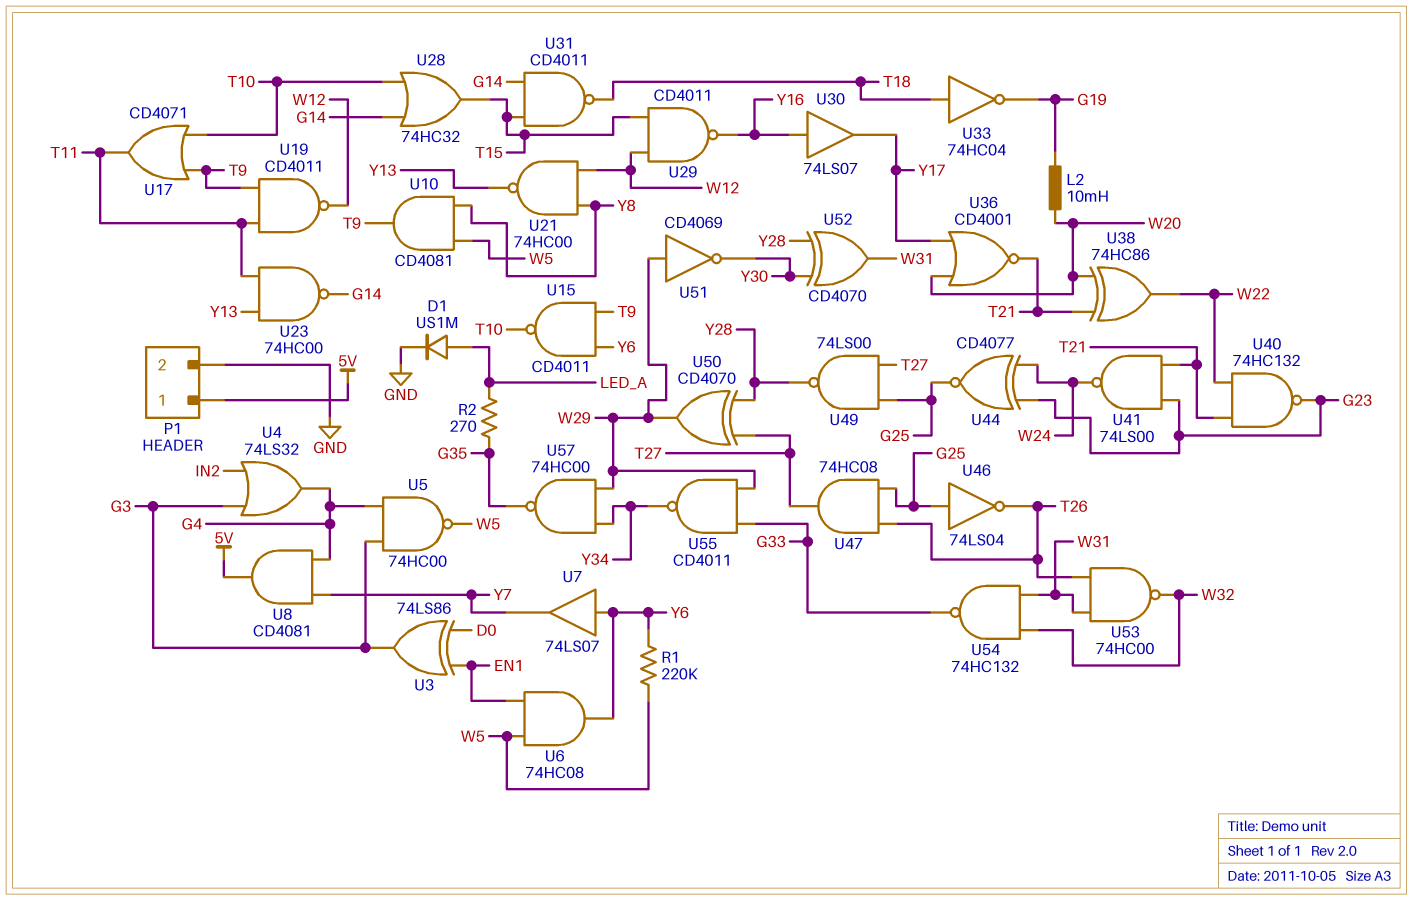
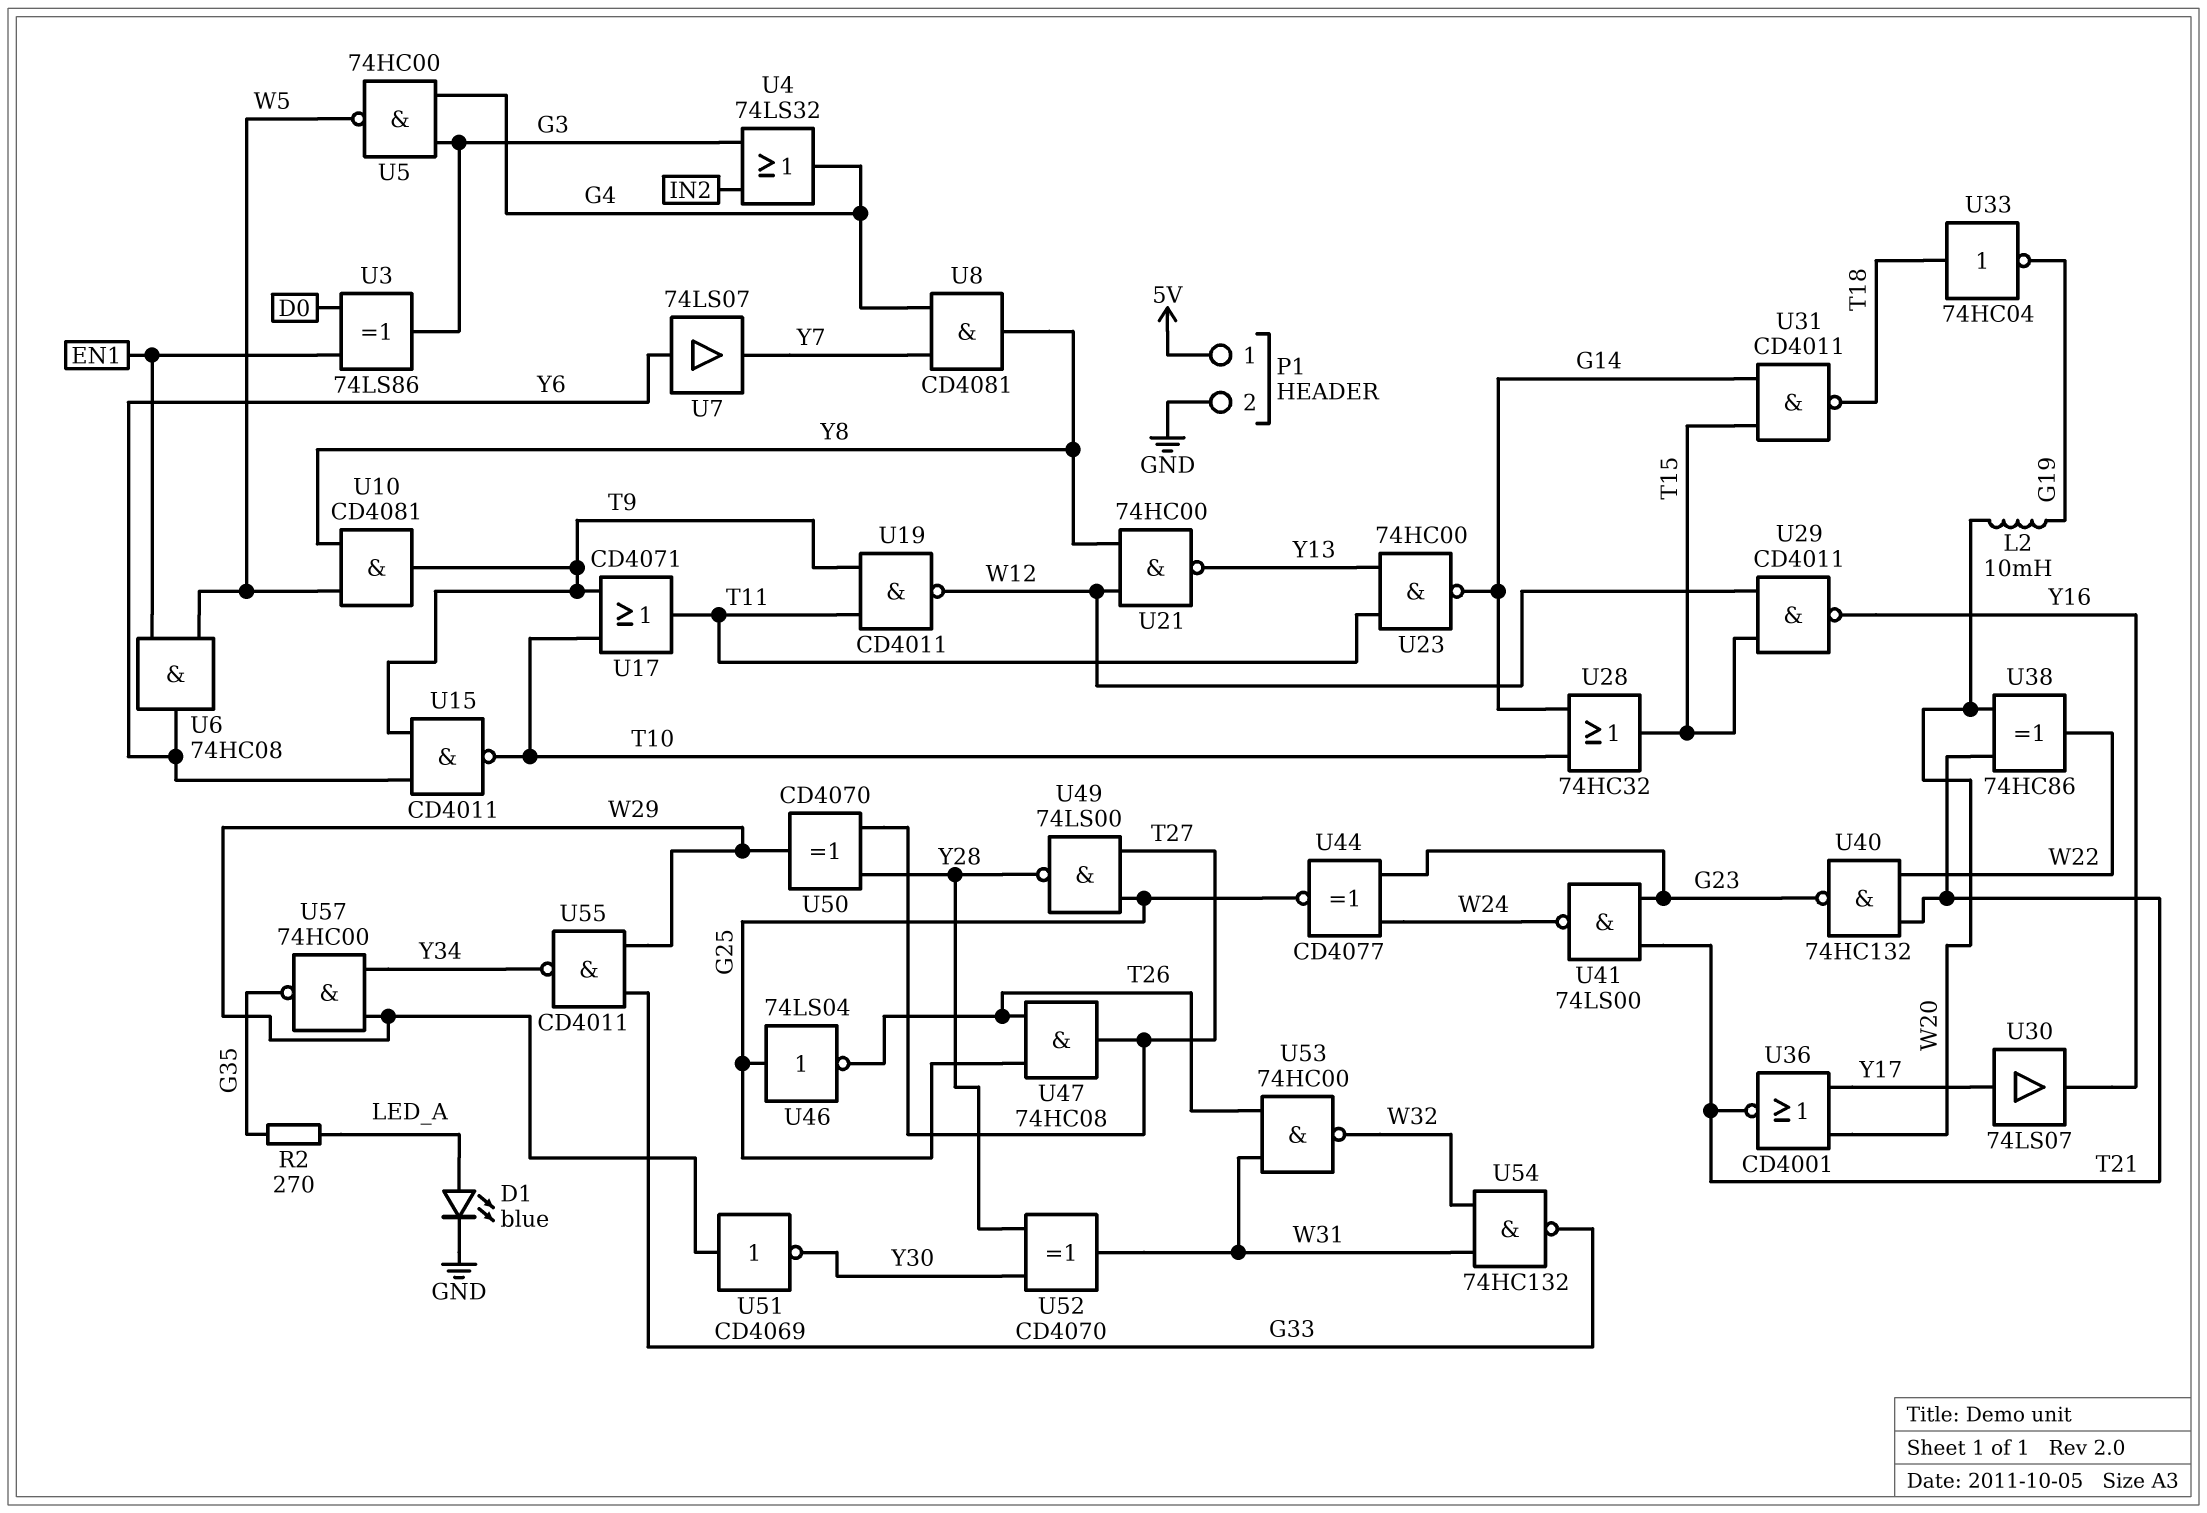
D1: diode US1M (A LED_A, K GND) -> LED blue (A LED_A, K GND)
R1: 220k (W5, Y6) -> none
U8: AND CD4081 (in G4, in Y7, out 5V) -> AND CD4081 (in G4, in Y7, out Y8)
U30: buffer 74LS07 (in Y16, out Y17) -> buffer 74LS07 (in Y17, out Y16)

